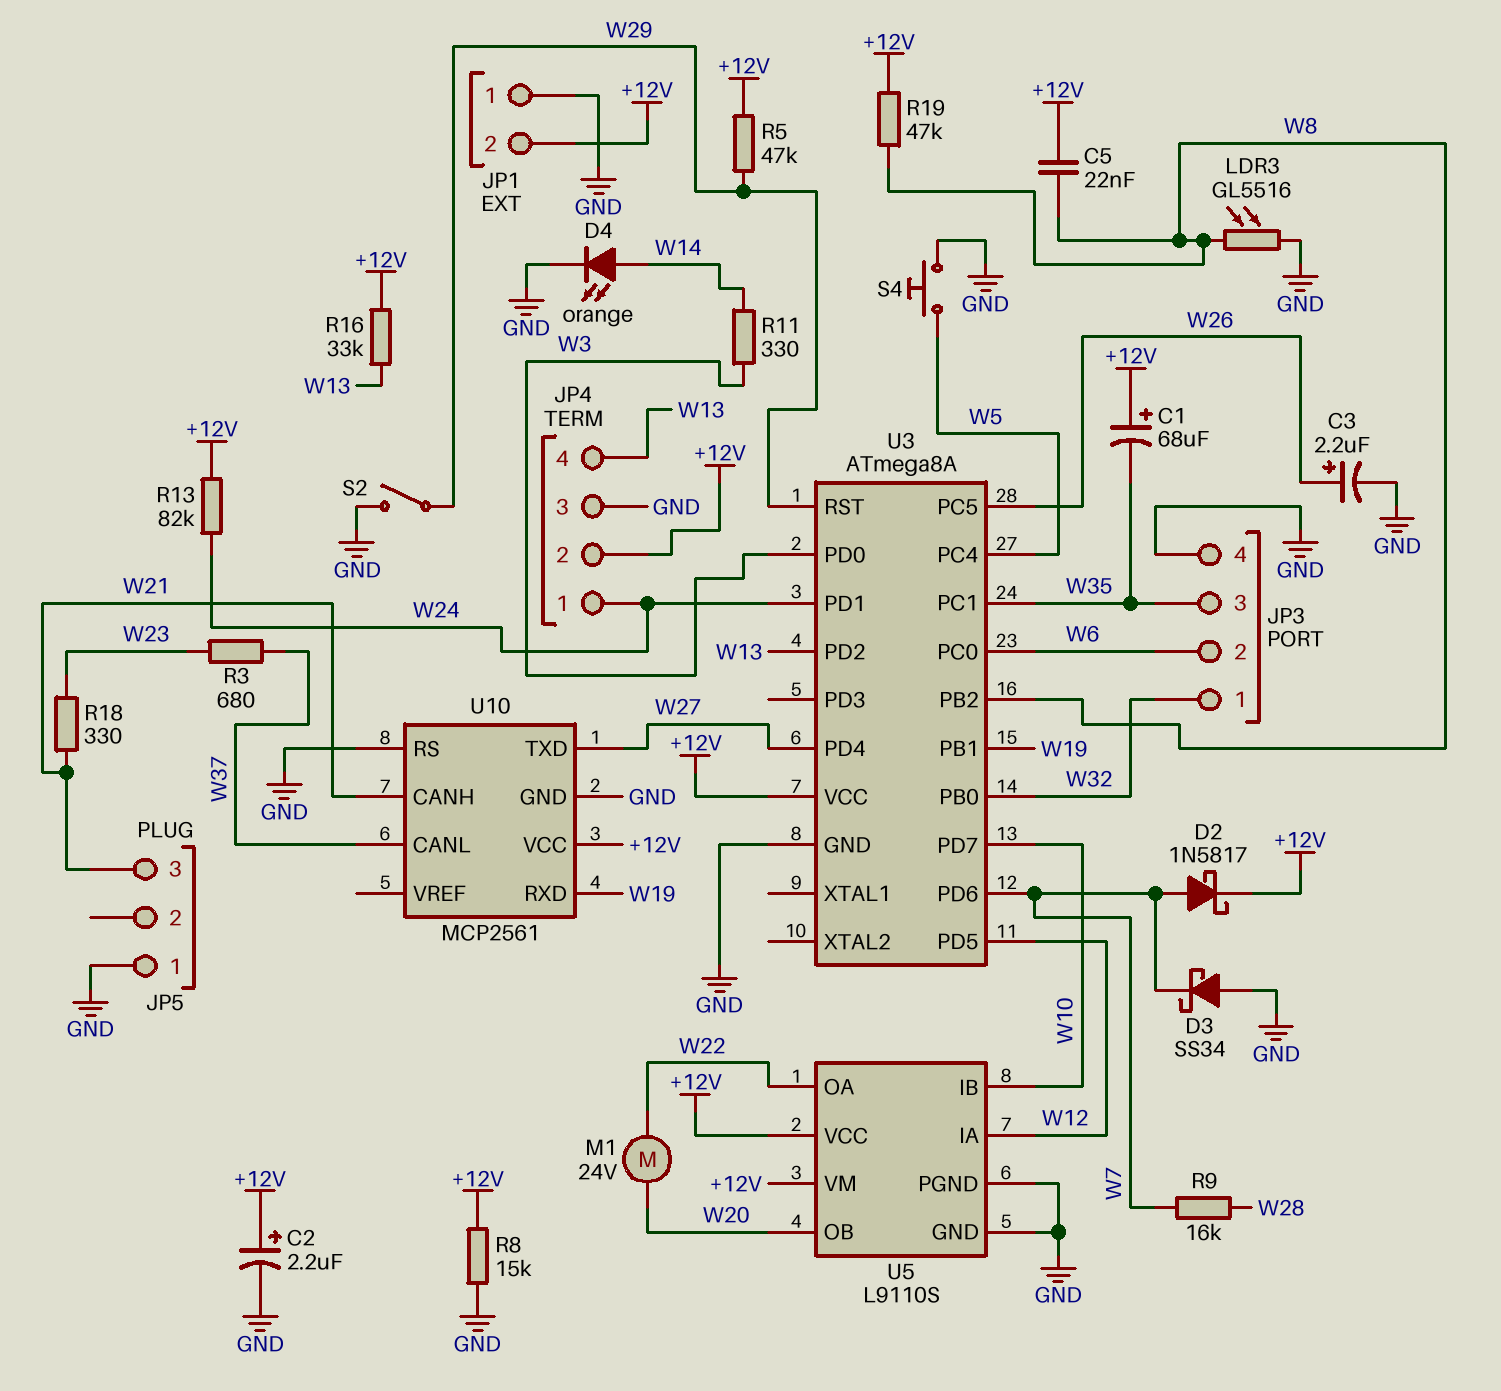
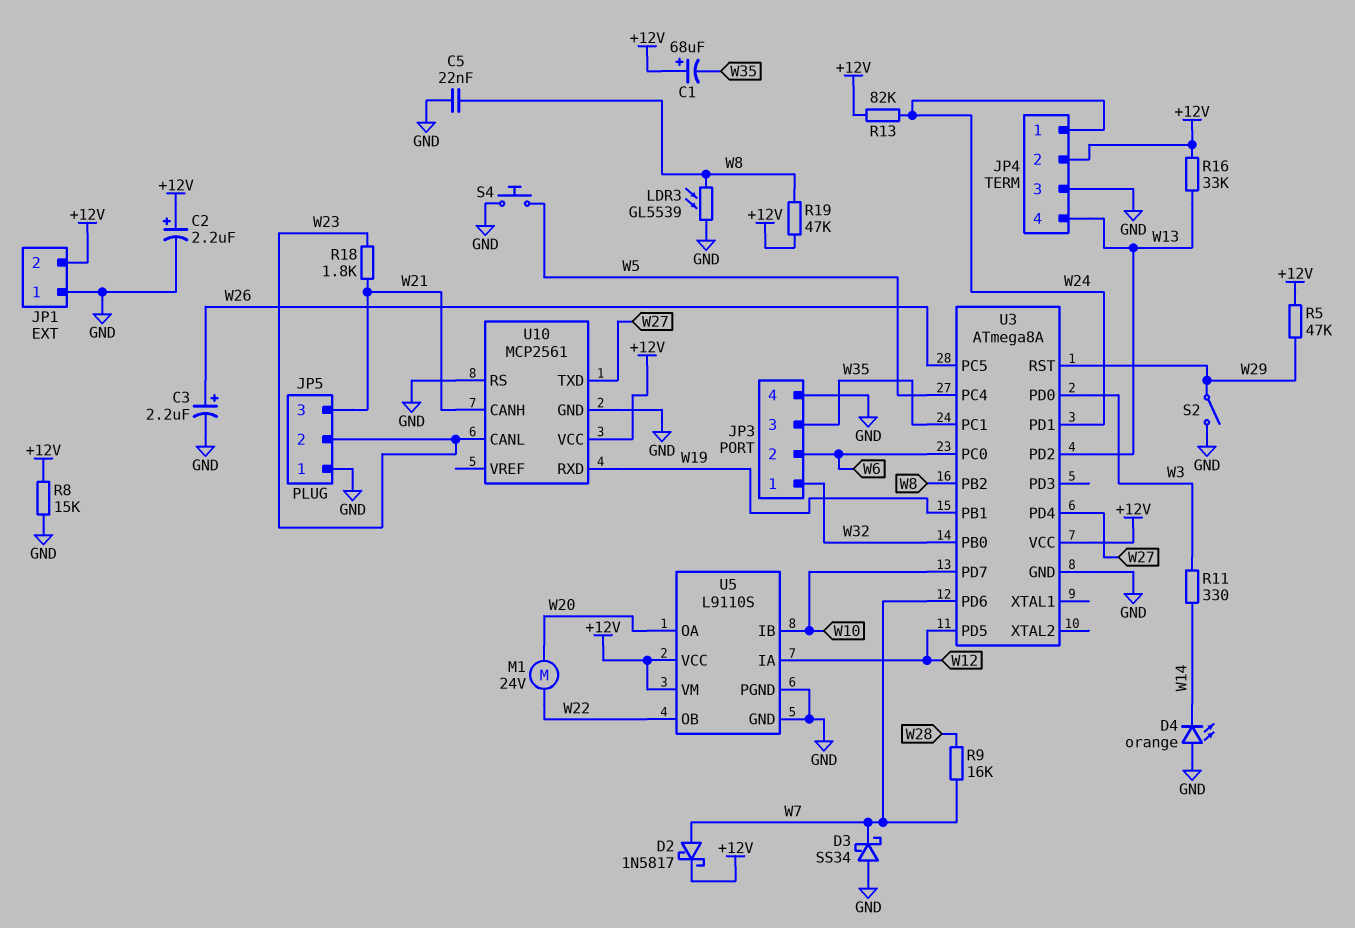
C5: 22nF (+12V, W8) -> 22nF (GND, W8)
D4: LED orange (A W14, K GND) -> LED orange (A GND, K W14)
JP5 pin 2: none -> W23
LDR3: GL5516 (GND, W8) -> GL5539 (GND, W8)
R3: 680 (W23, W37) -> none
R18: 330 (W21, W23) -> 1.8k (W21, W23)
U5 pin OA: W22 -> W20
U5 pin OB: W20 -> W22
U10 pin CANL: W37 -> W23

